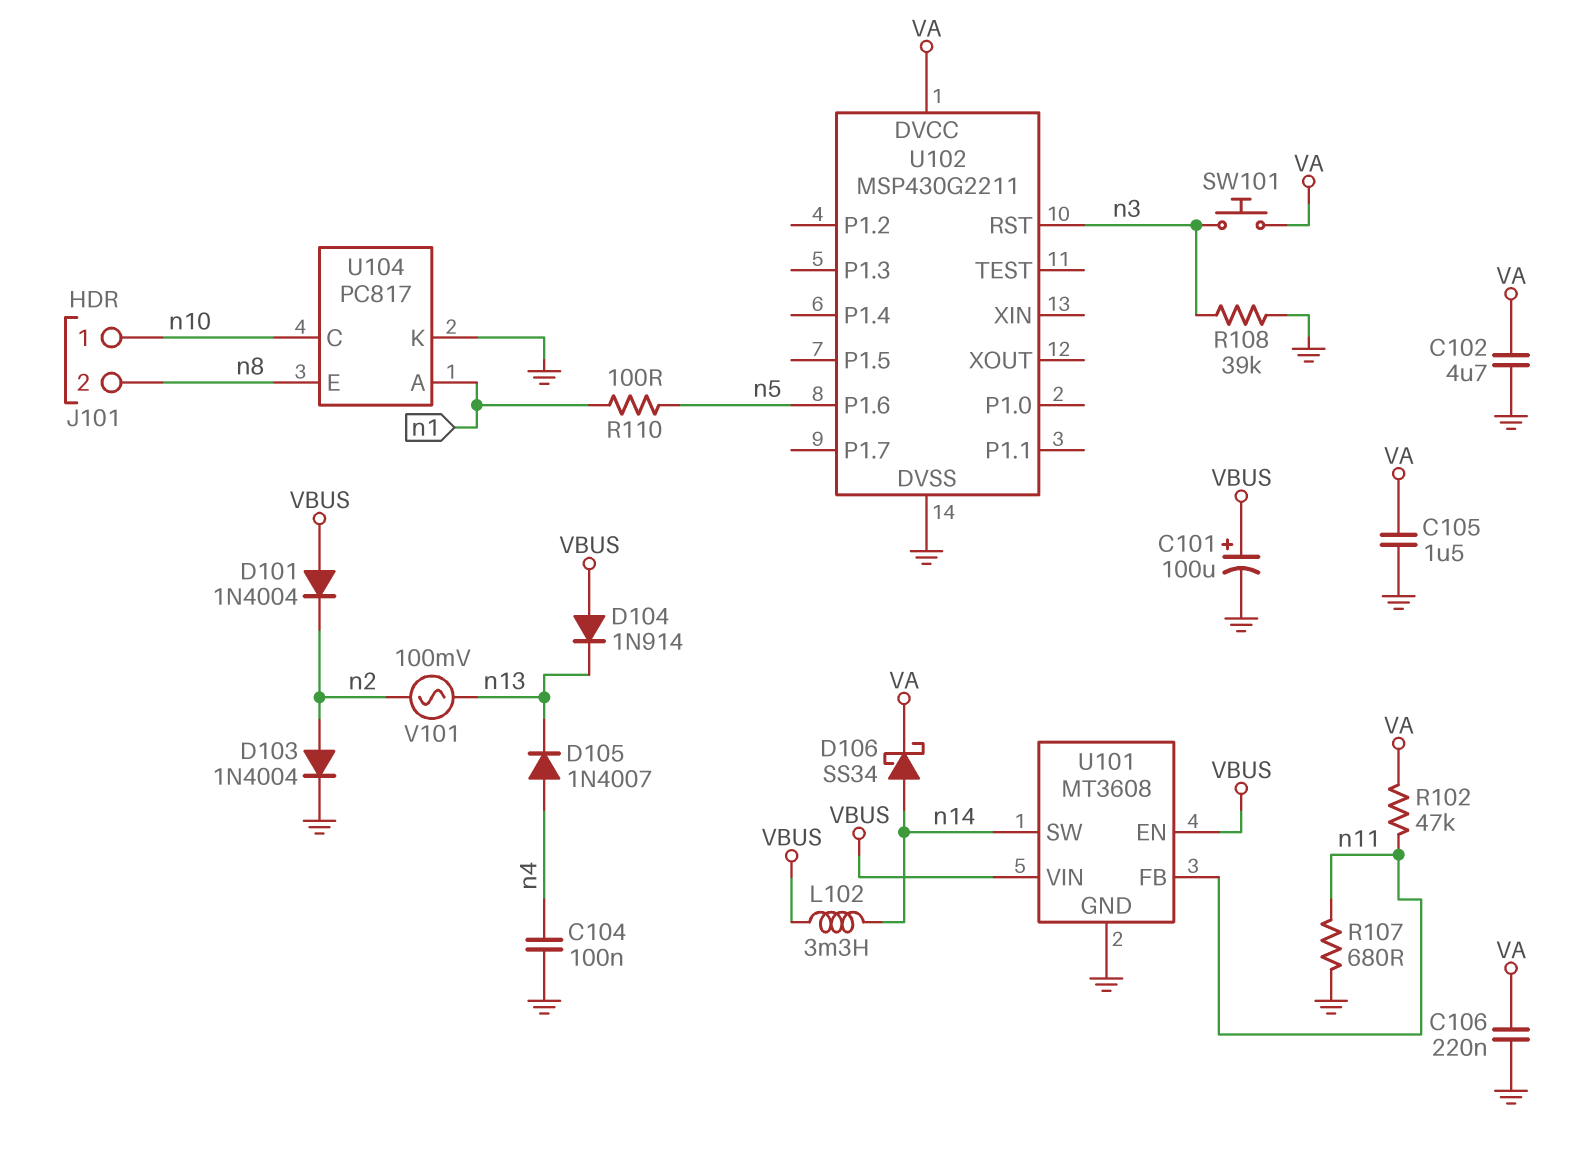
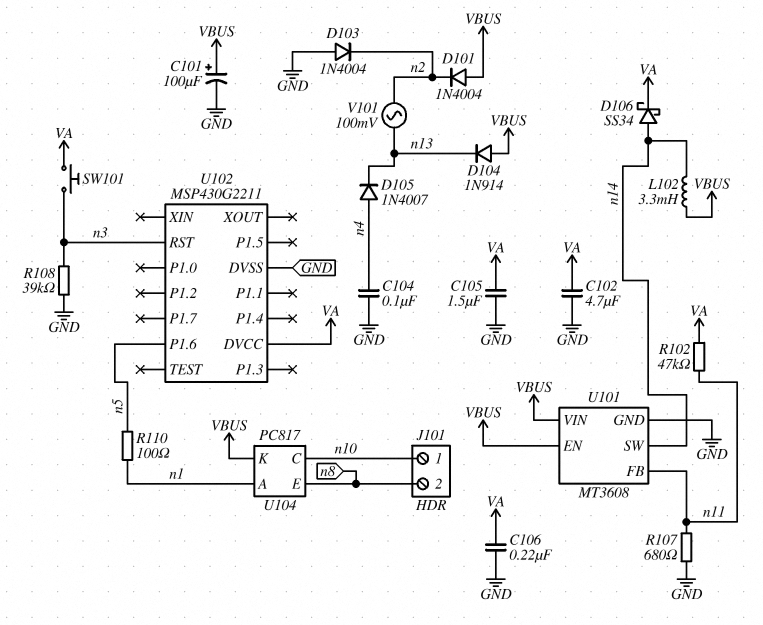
D103: diode 1N4004 (A n2, K GND) -> diode 1N4004 (A GND, K n2)
U104 pin K: GND -> VBUS

